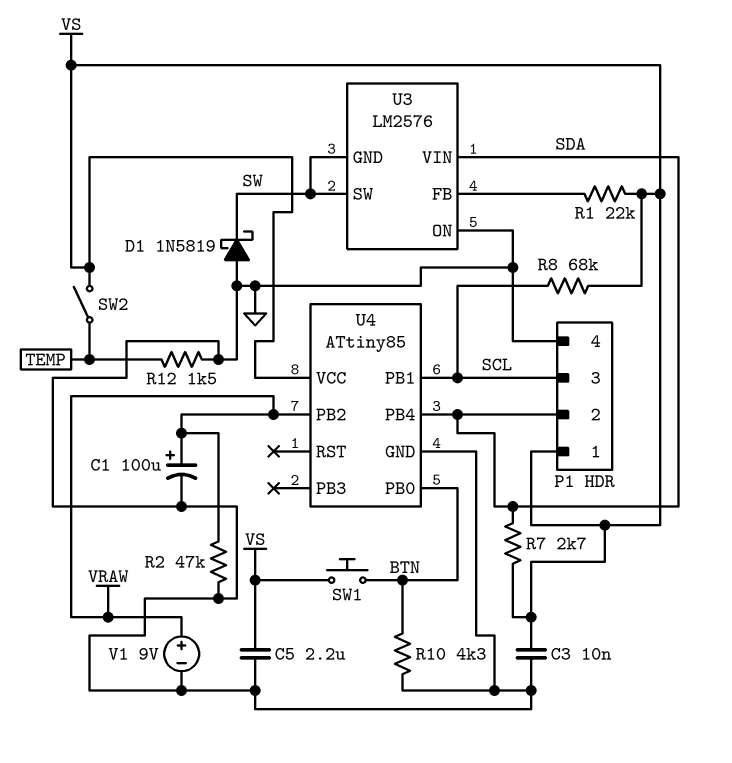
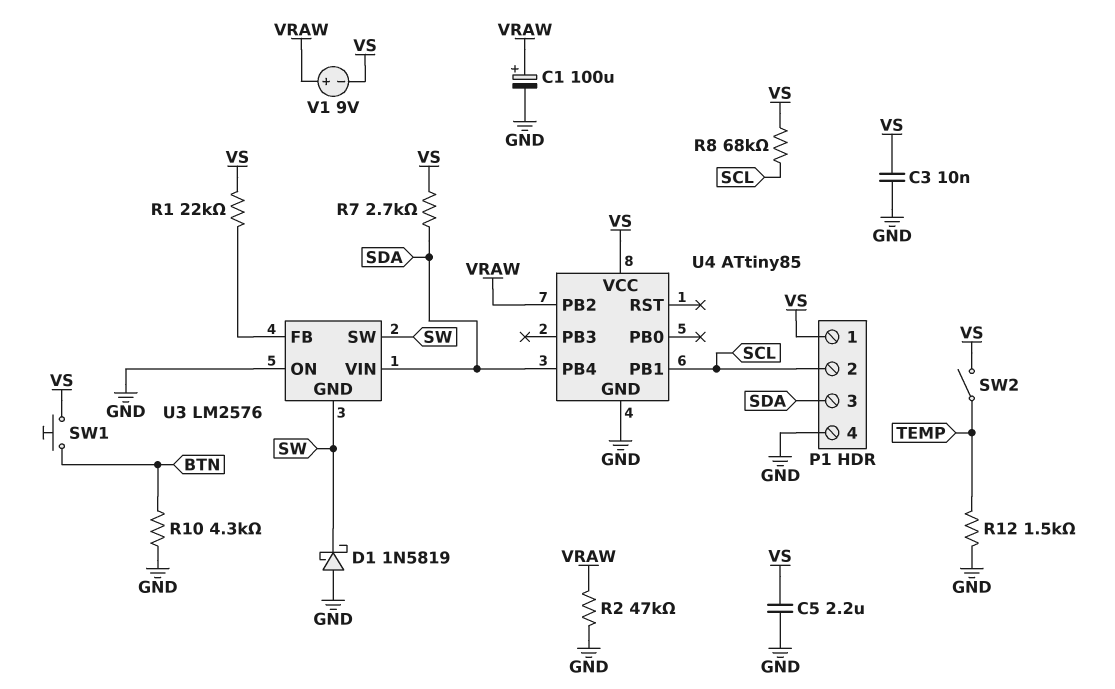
P1 pin 2: SDA -> SCL
P1 pin 3: SCL -> SDA
U4 pin PB0: BTN -> none
V1: 9V (plus VRAW, minus GND) -> 9V (plus VRAW, minus VS)

